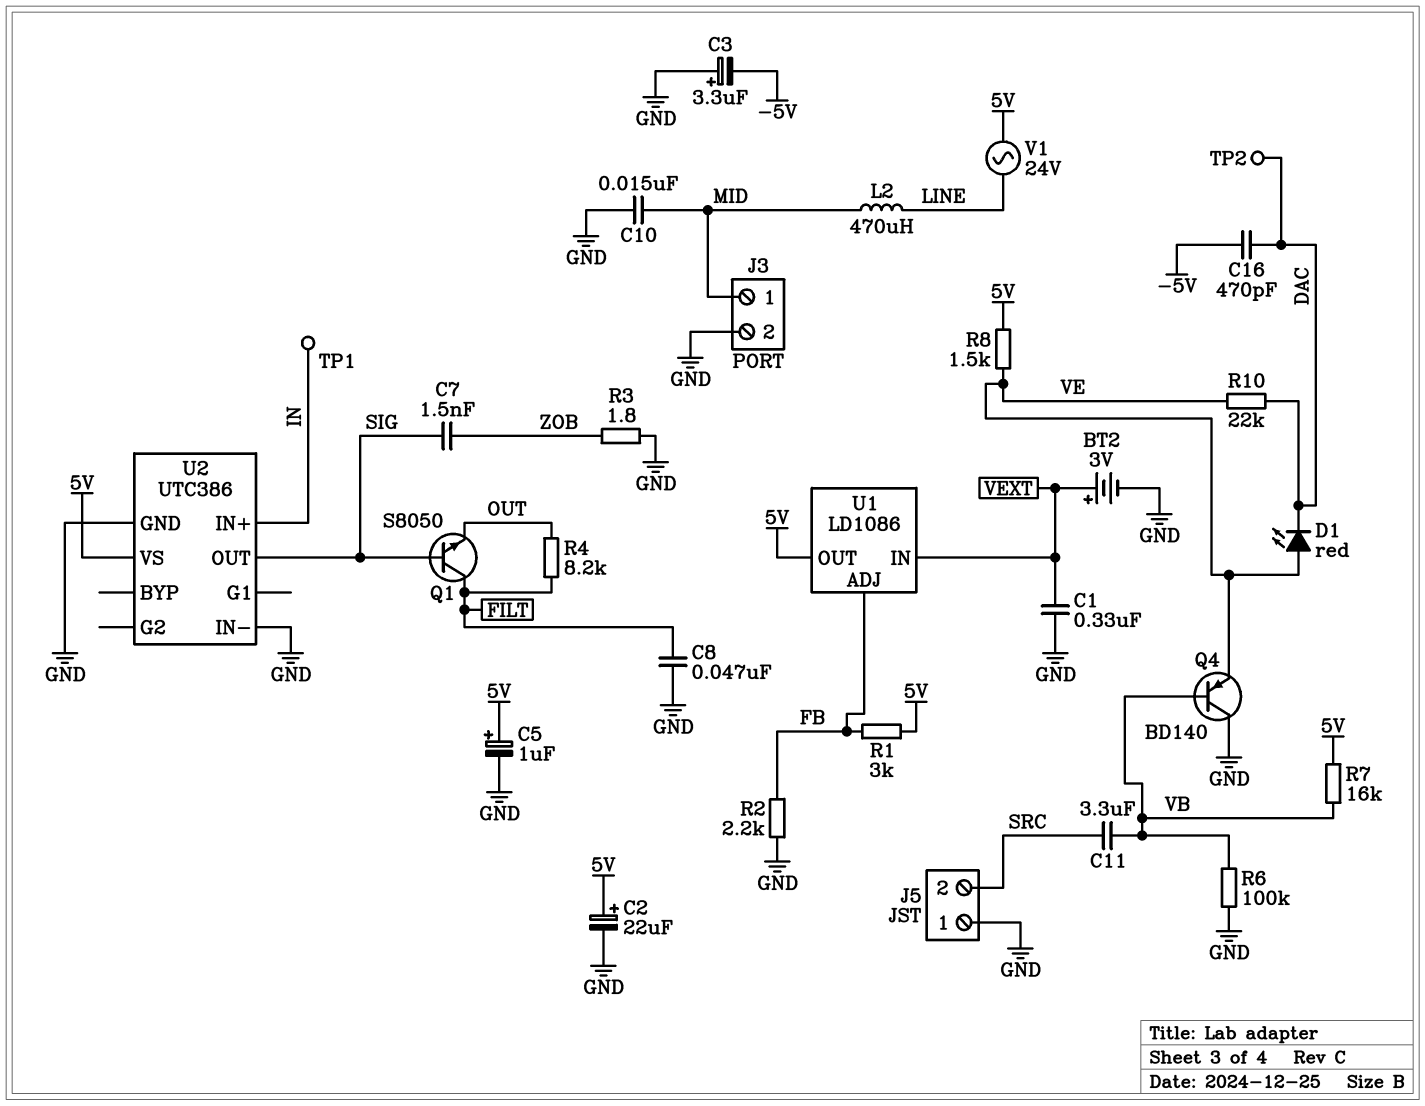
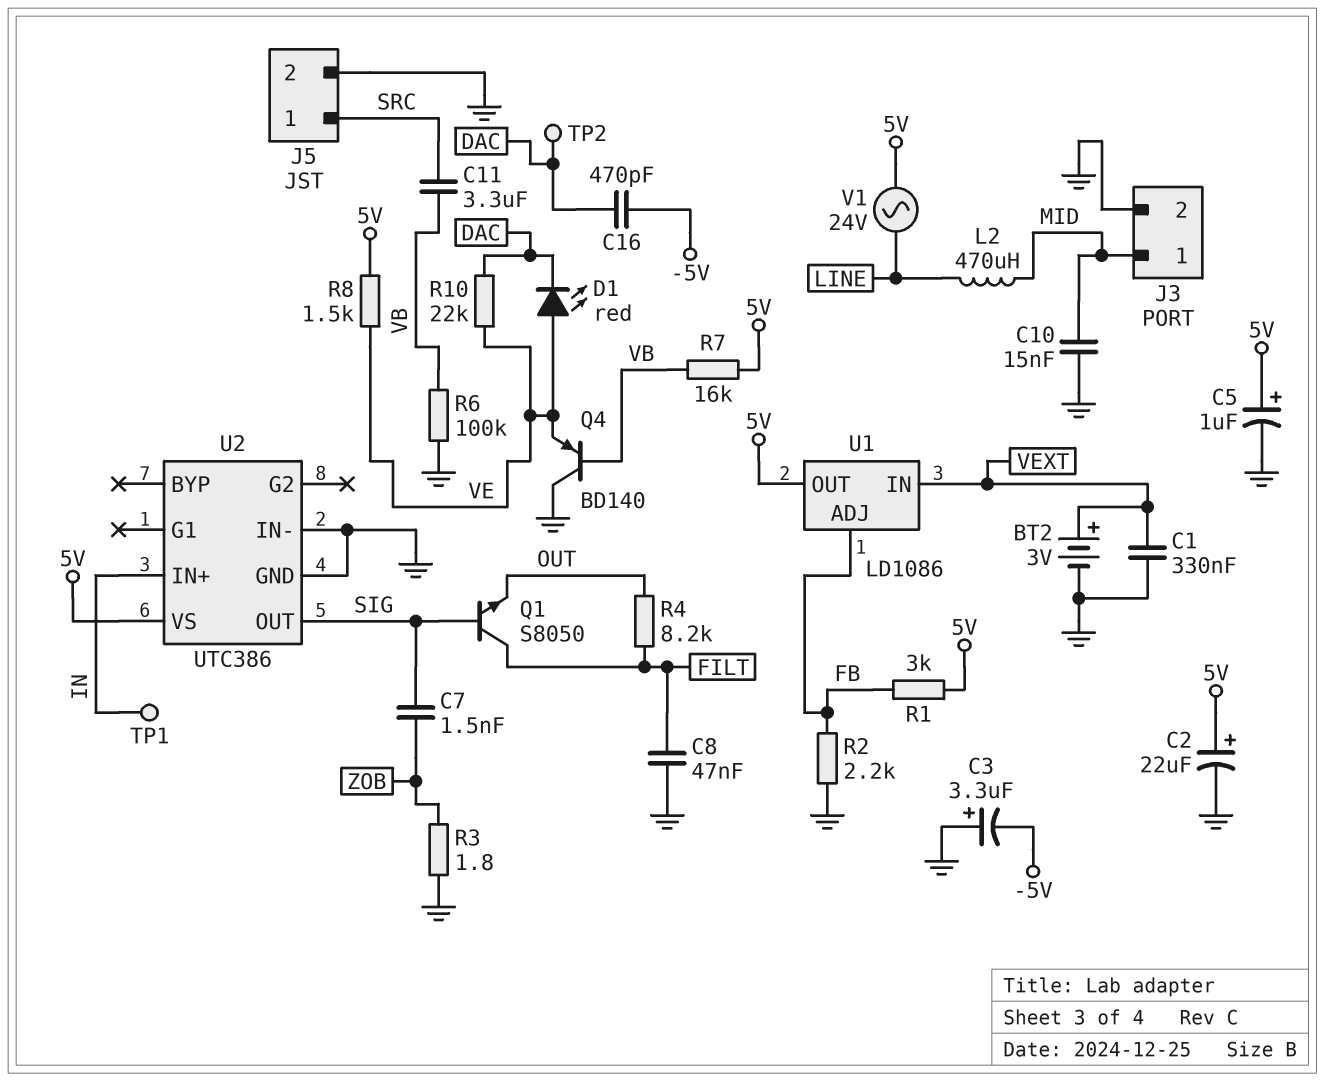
J5 pin 1: GND -> SRC
J5 pin 2: SRC -> GND

